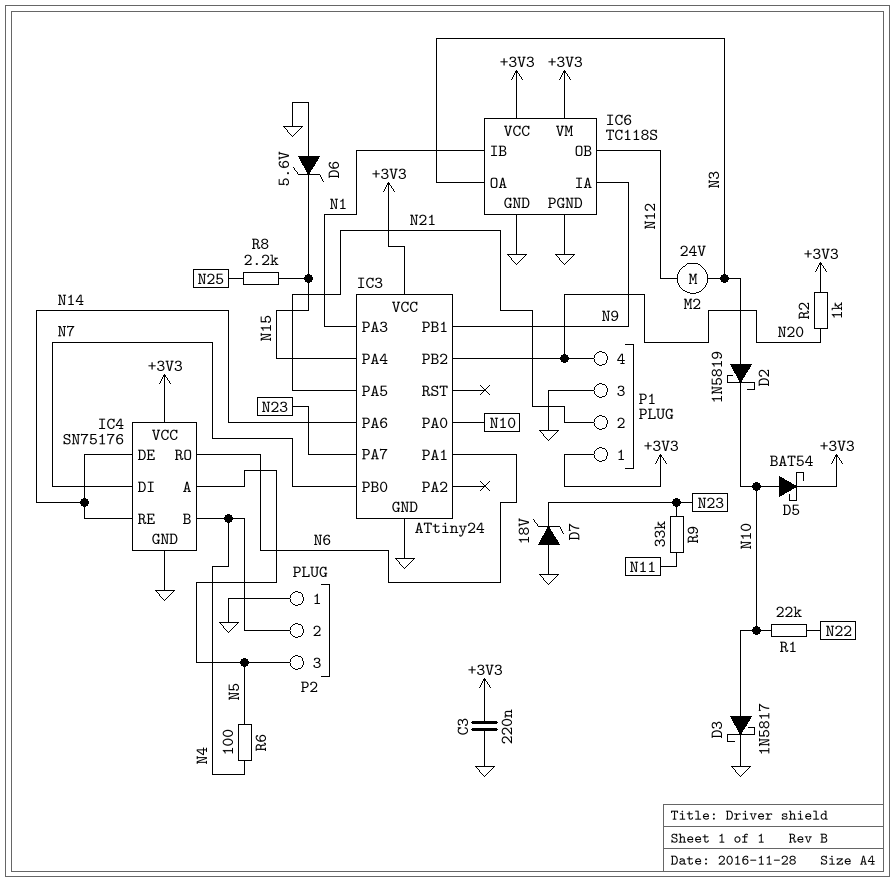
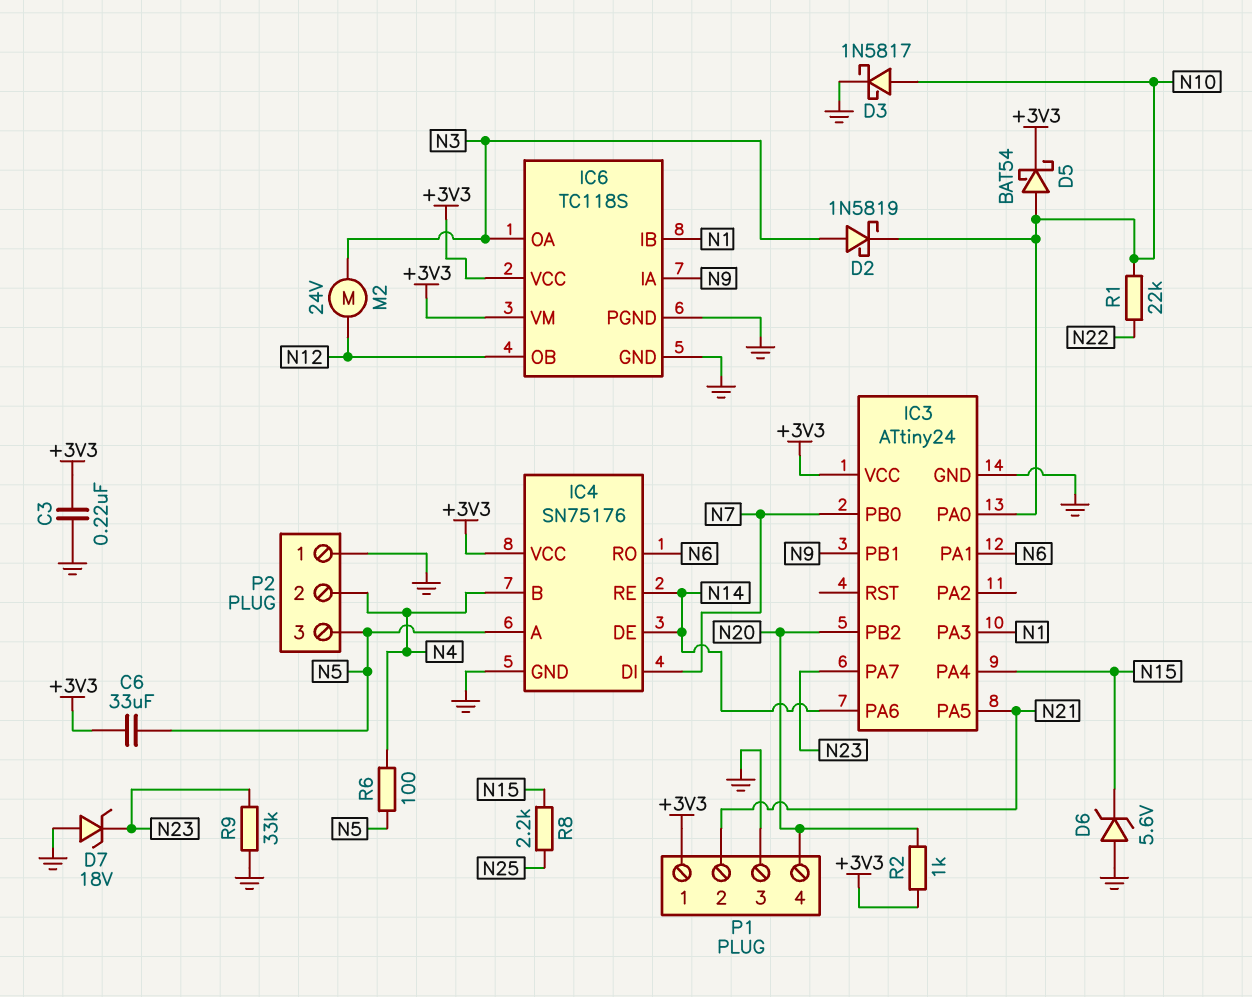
C6: none -> 33uF (+3V3, N5)
R9: 33k (N11, N23) -> 33k (GND, N23)

